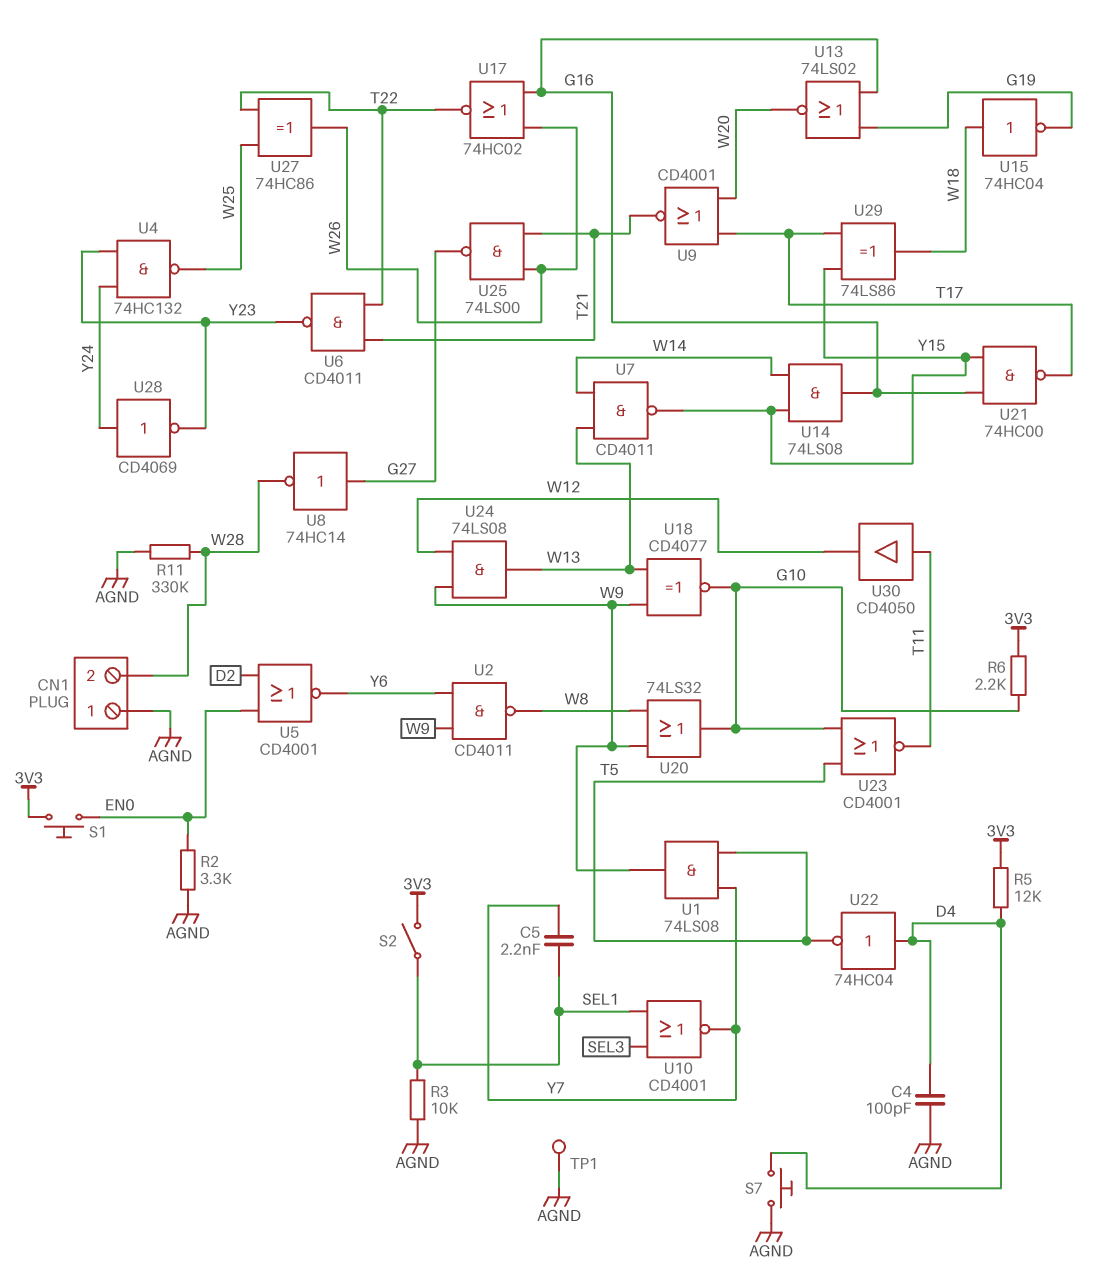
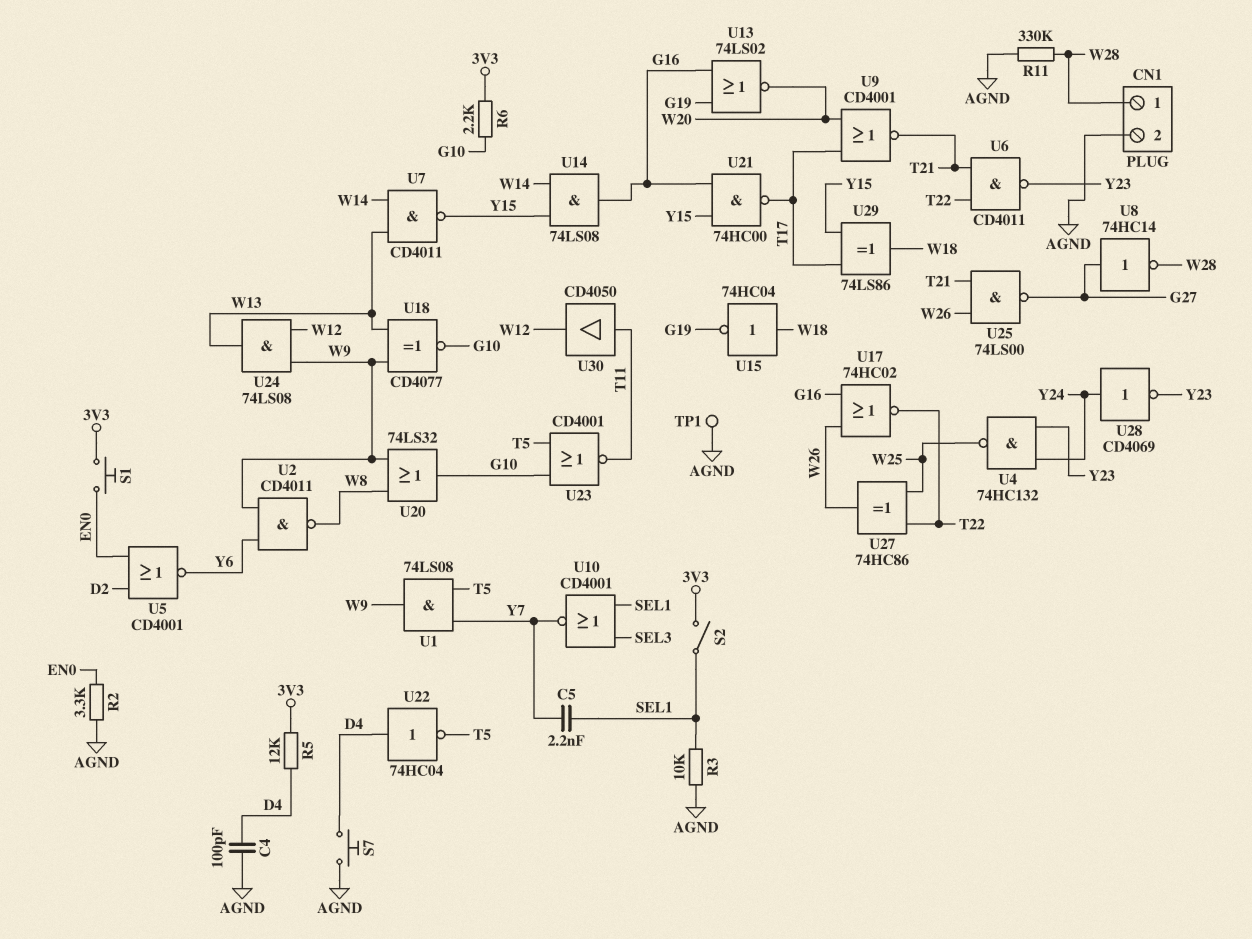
CN1 pin 1: AGND -> W28
CN1 pin 2: W28 -> AGND

